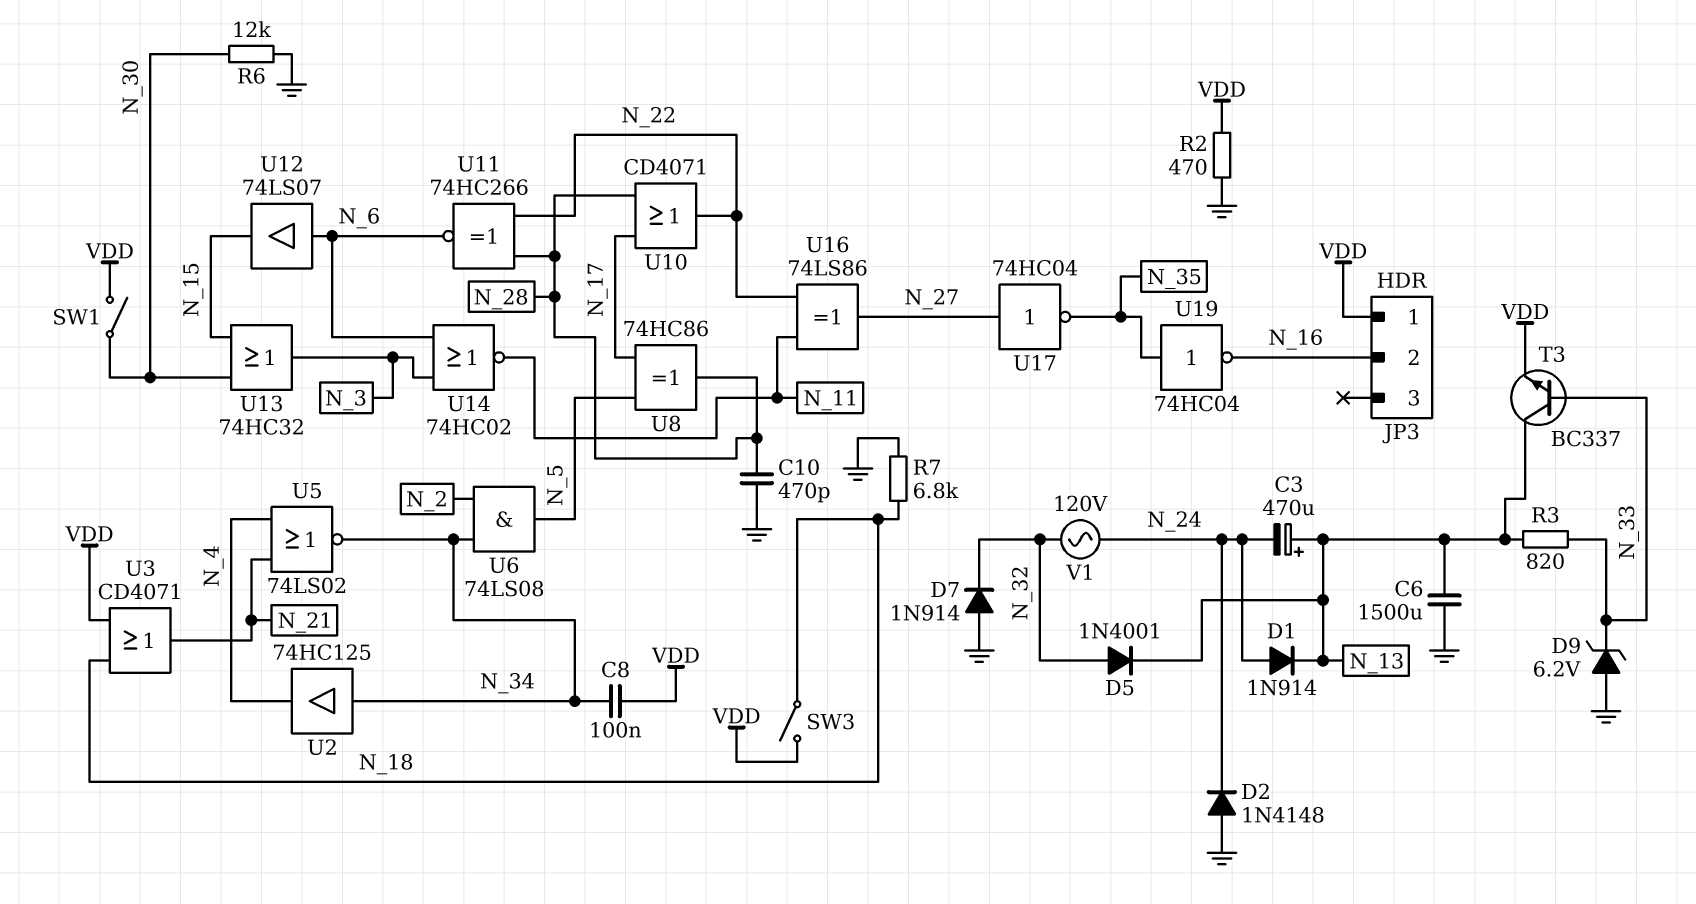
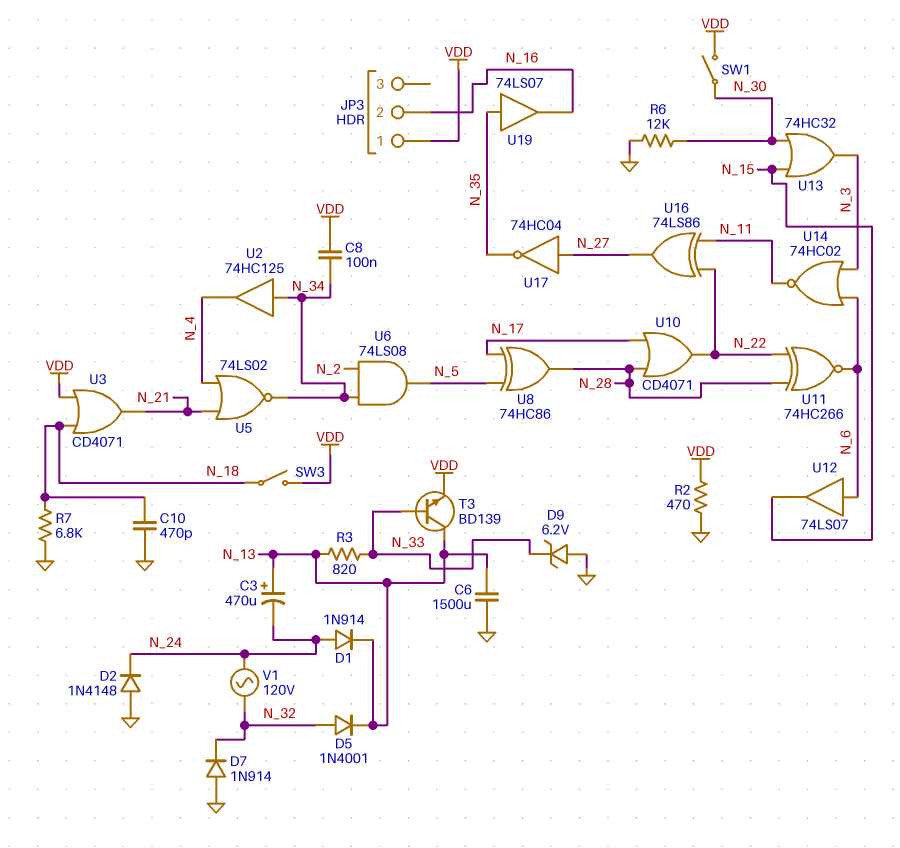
C10: 470pF (GND, N_28) -> 470pF (GND, N_18)
T3: NPN BC337 (B N_33, C N_13, E VDD) -> NPN BD139 (B N_33, C N_13, E VDD)
U19: NOT 74HC04 (in N_35, out N_16) -> buffer 74LS07 (in N_35, out N_16)

